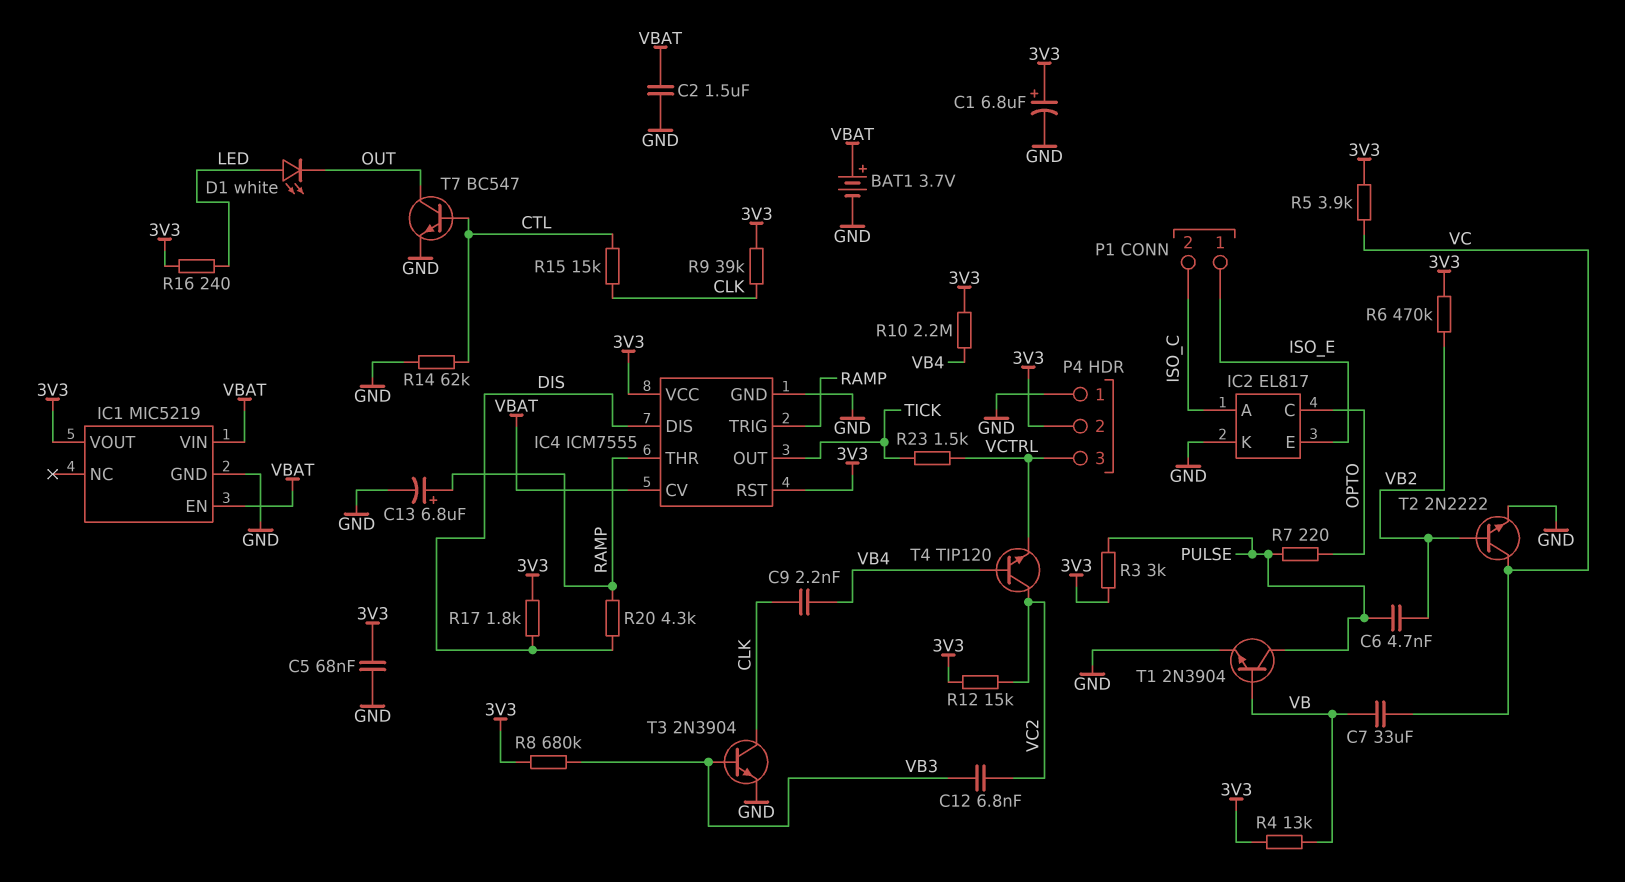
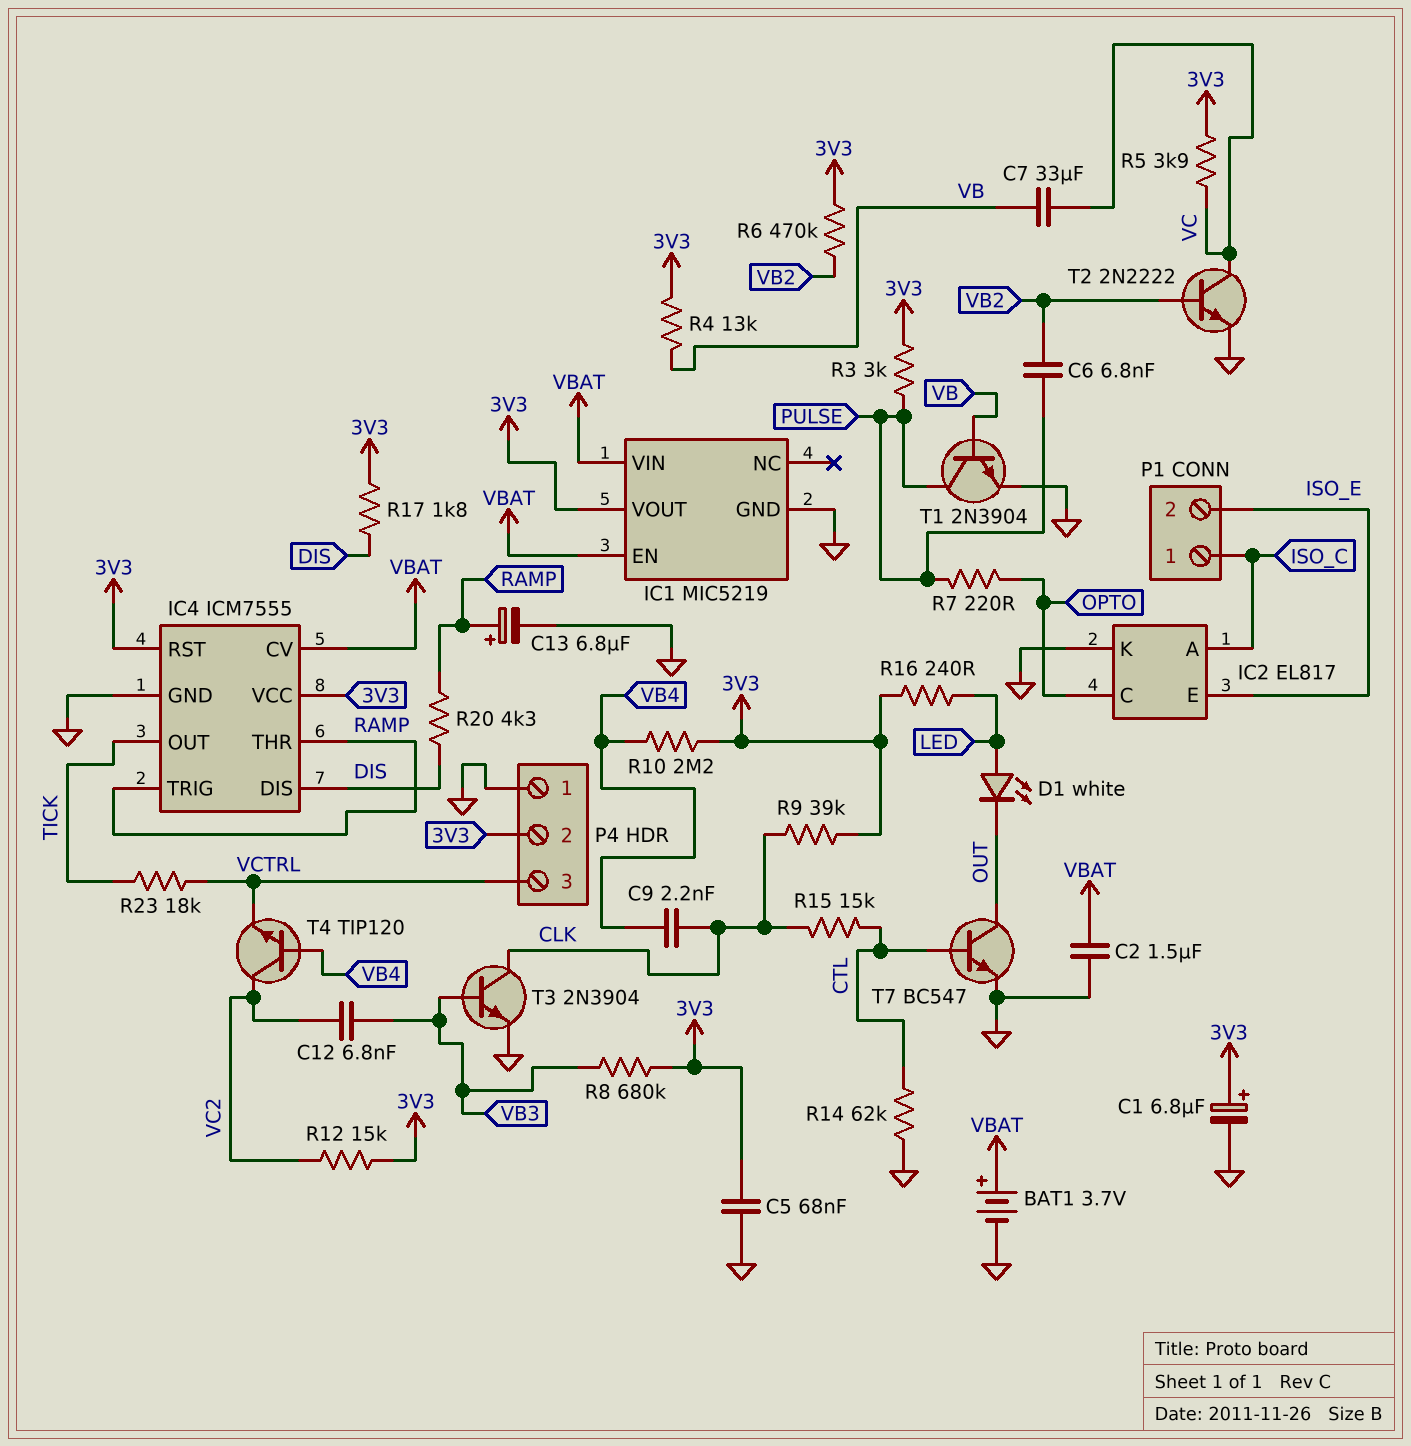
C6: 4.7nF (PULSE, VB2) -> 6.8nF (PULSE, VB2)
P1 pin 1: ISO_E -> ISO_C
P1 pin 2: ISO_C -> ISO_E
R23: 1.5k (TICK, VCTRL) -> 18k (TICK, VCTRL)

